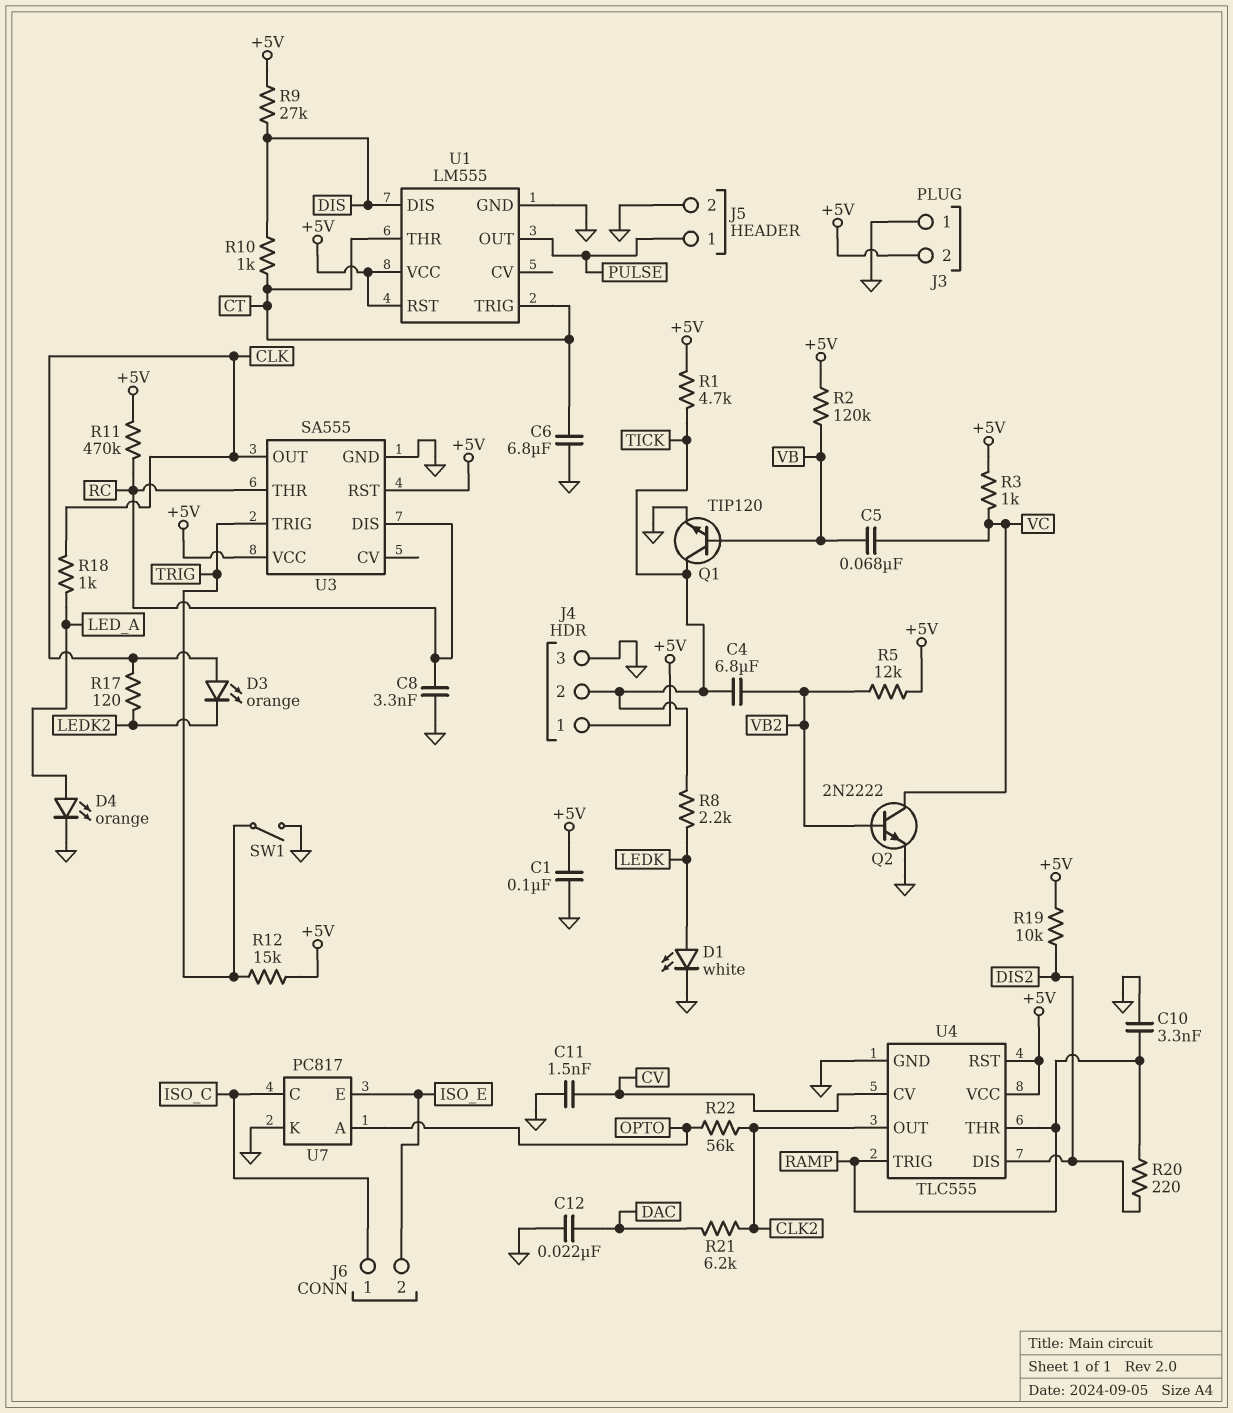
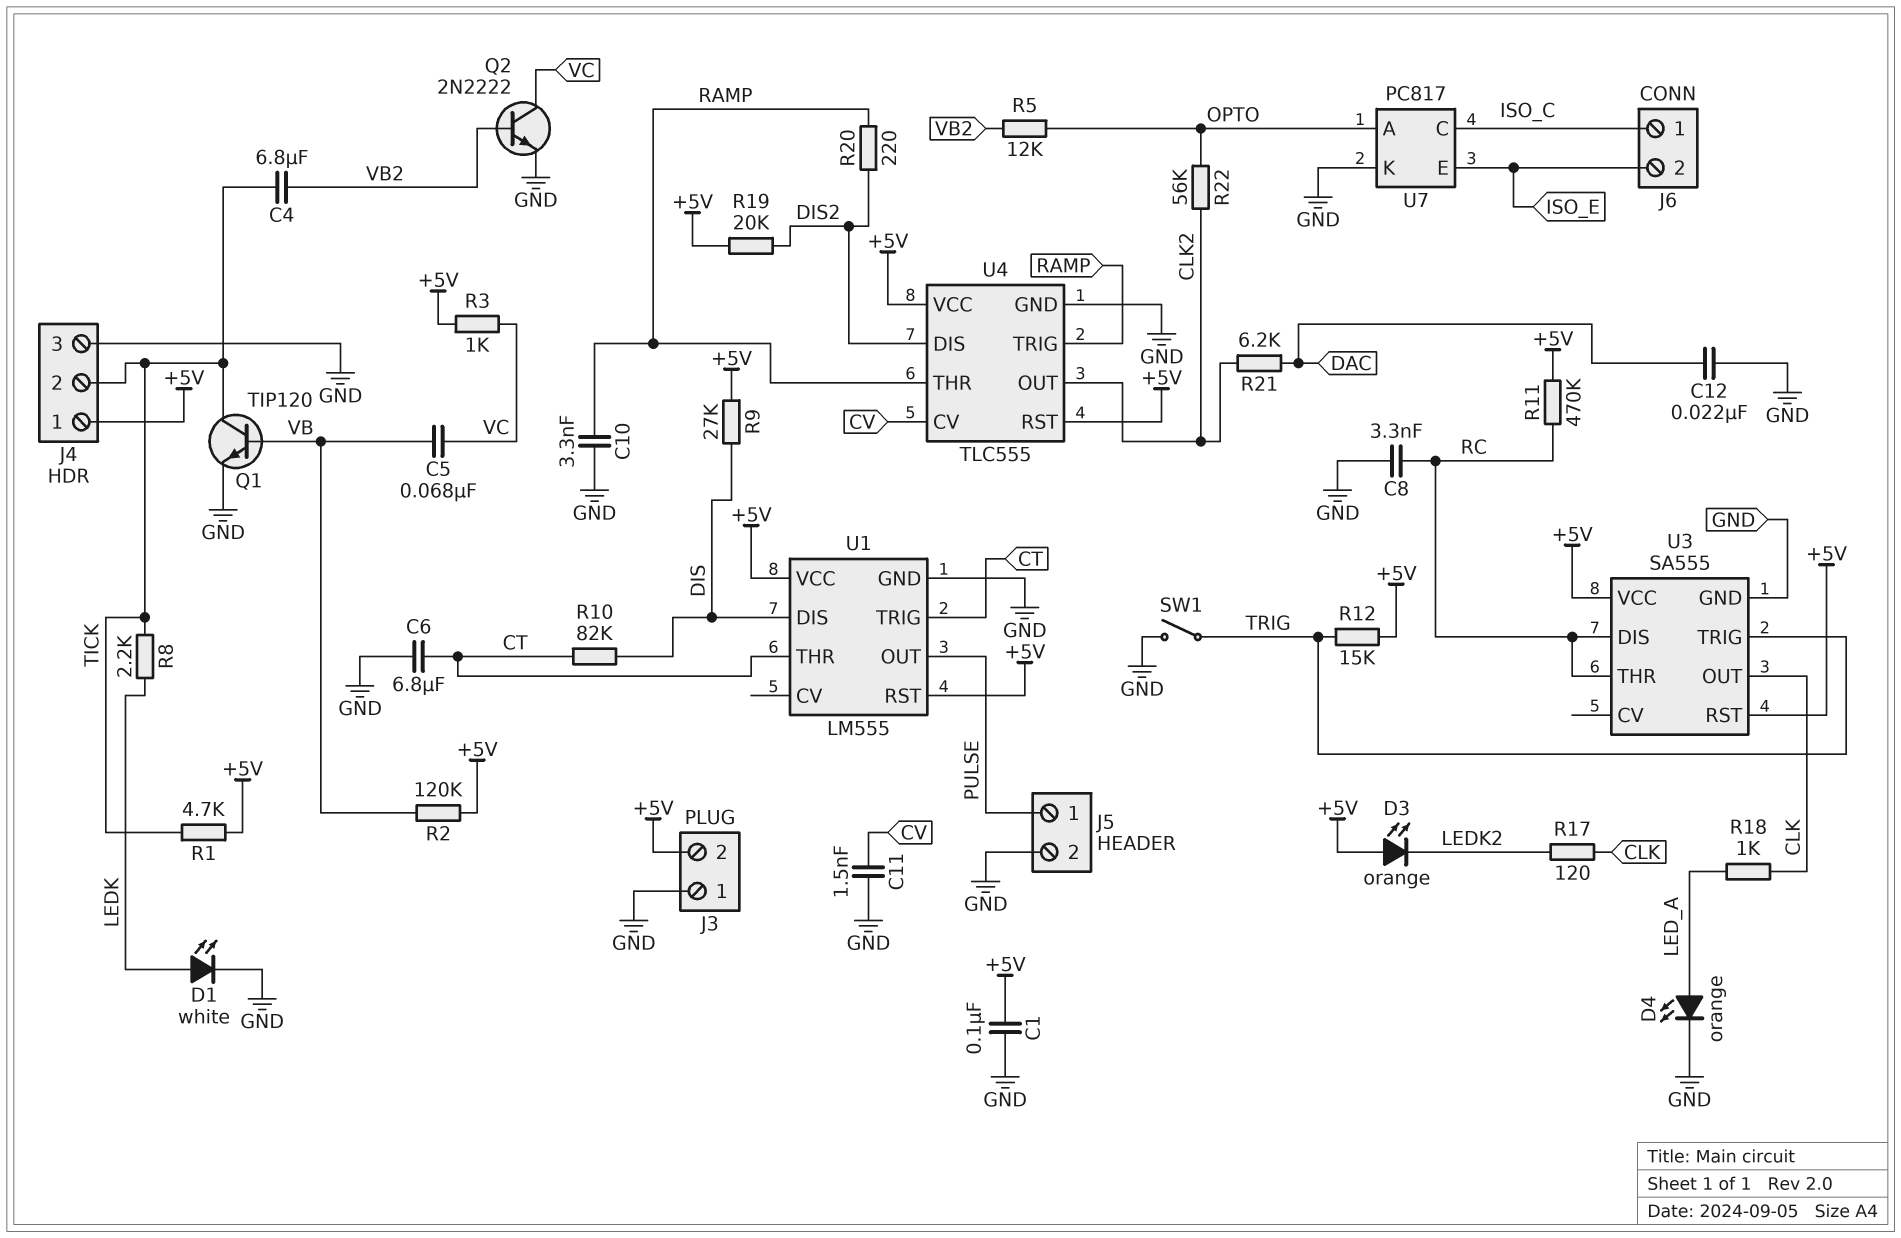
D3: LED orange (A CLK, K LEDK2) -> LED orange (A +5V, K LEDK2)
R5: 12k (+5V, VB2) -> 12k (OPTO, VB2)
R10: 1k (CT, DIS) -> 82k (CT, DIS)
R19: 10k (+5V, DIS2) -> 20k (+5V, DIS2)

